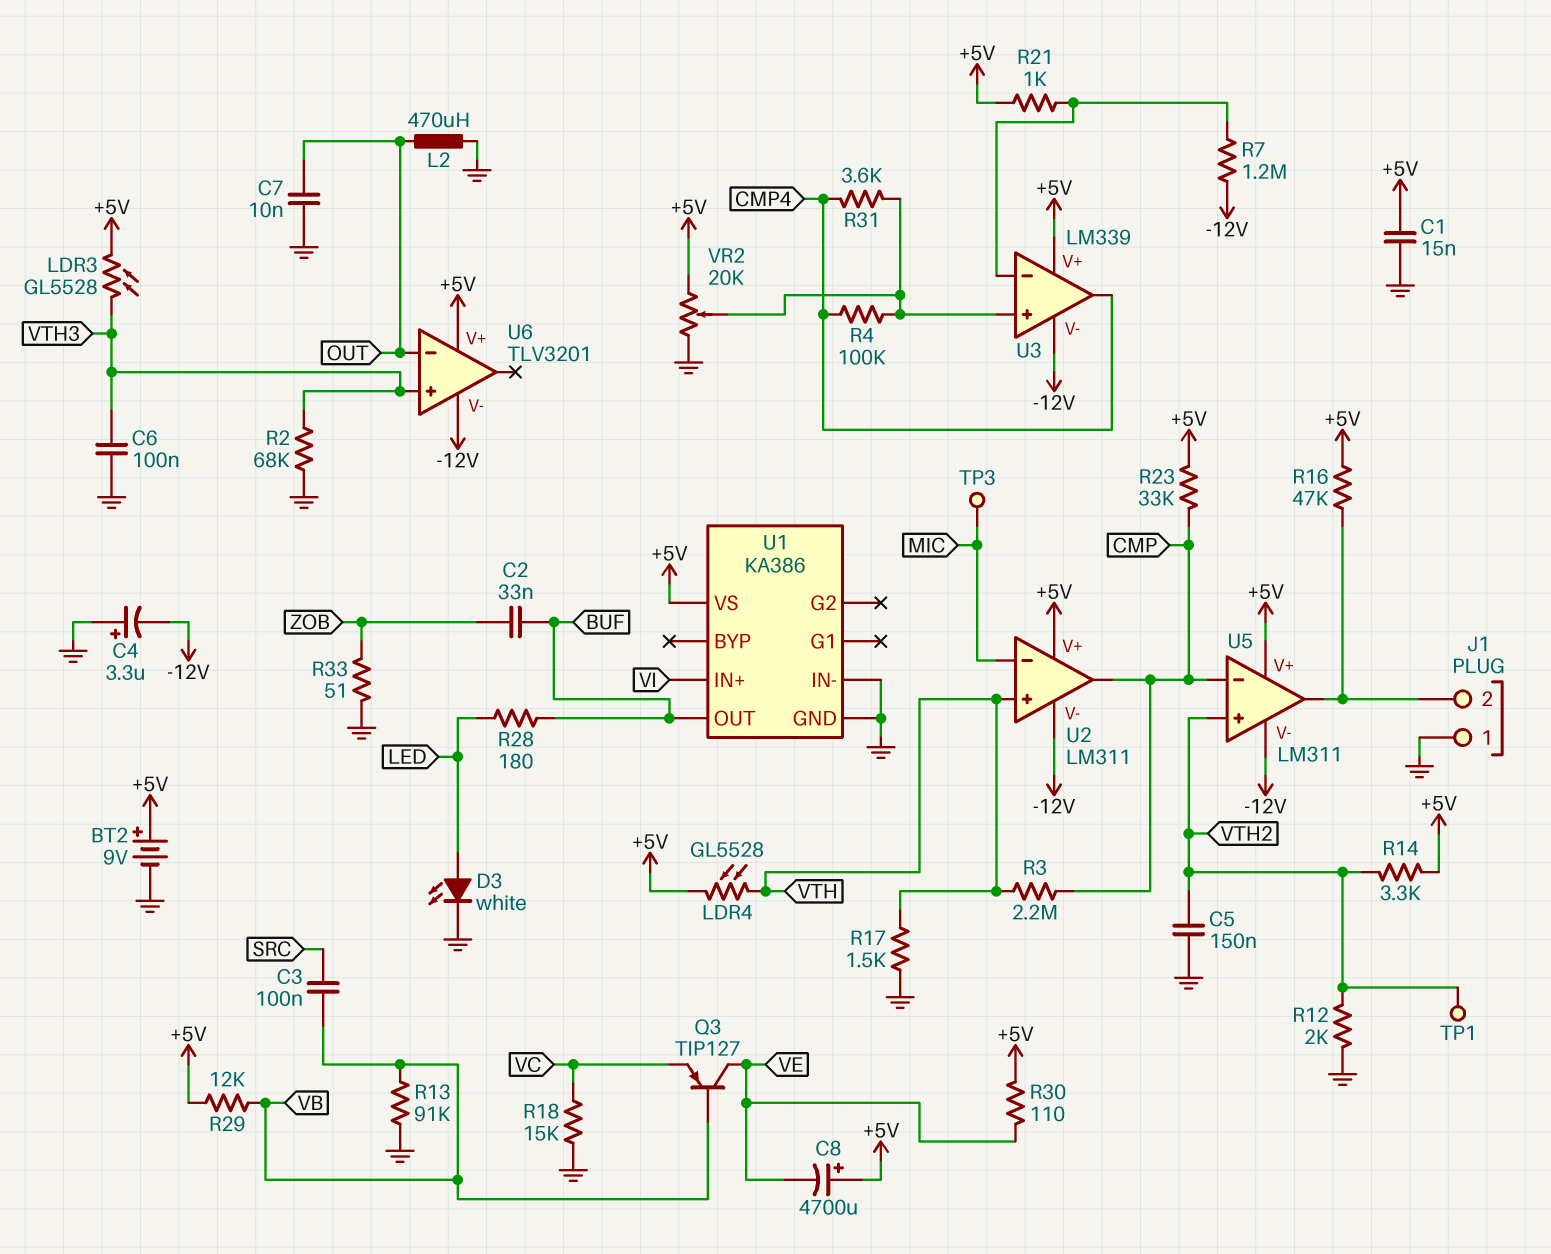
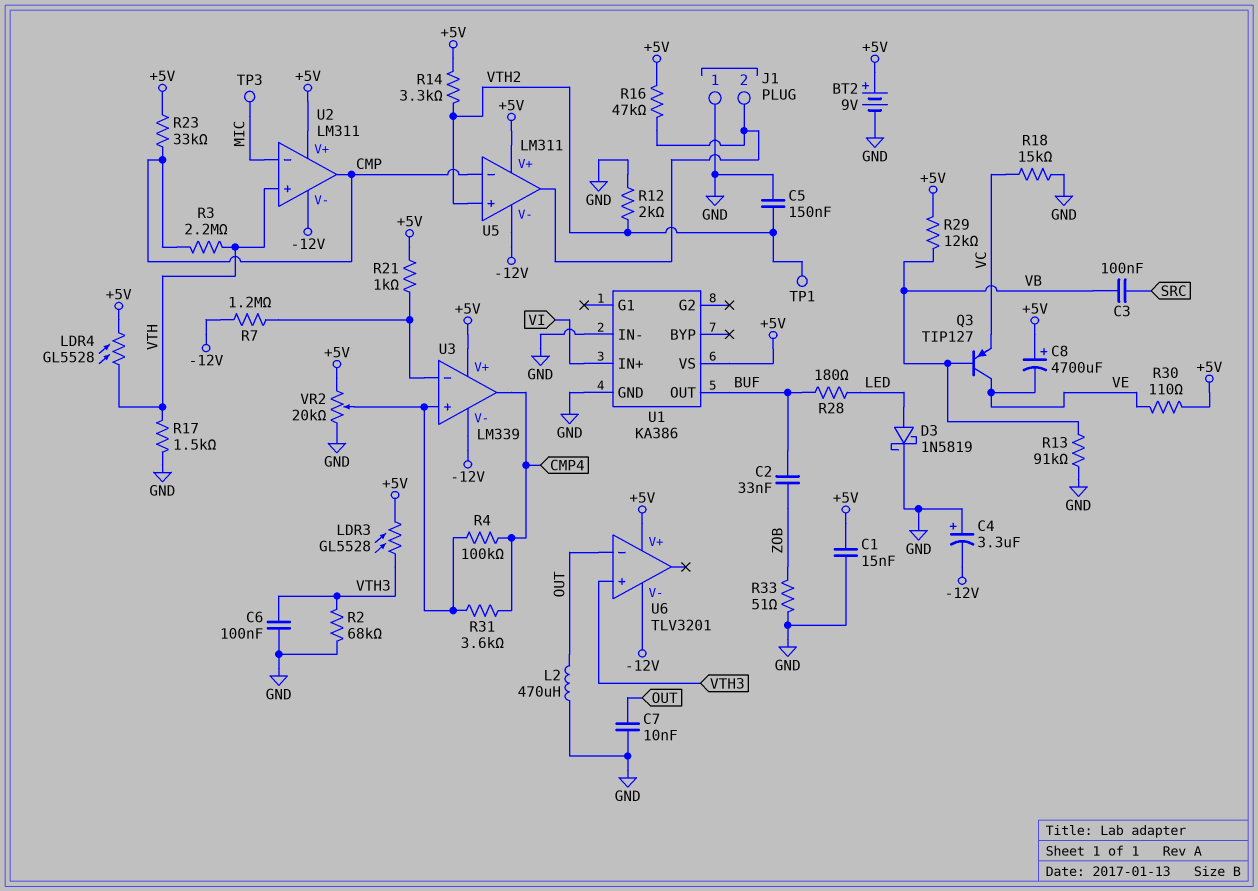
D3: LED white (A LED, K GND) -> schottky 1N5819 (A LED, K GND)

